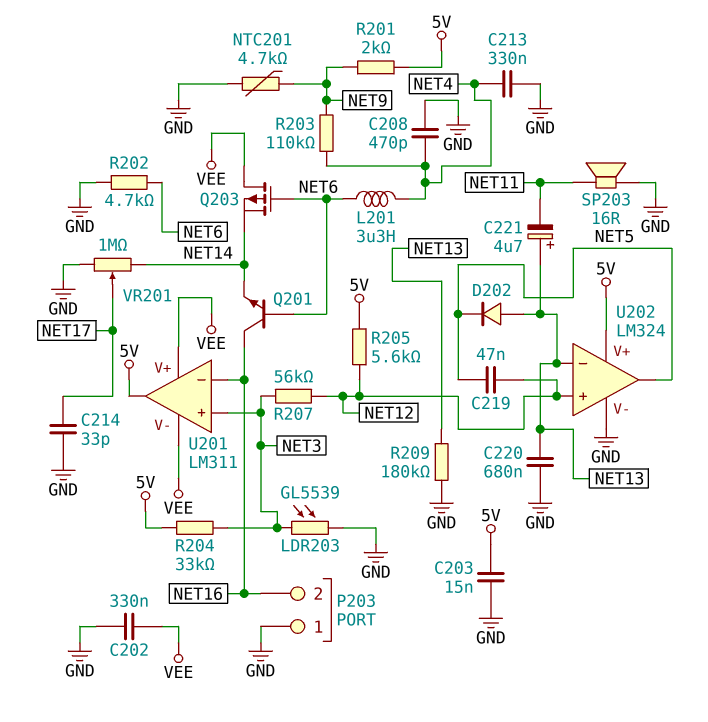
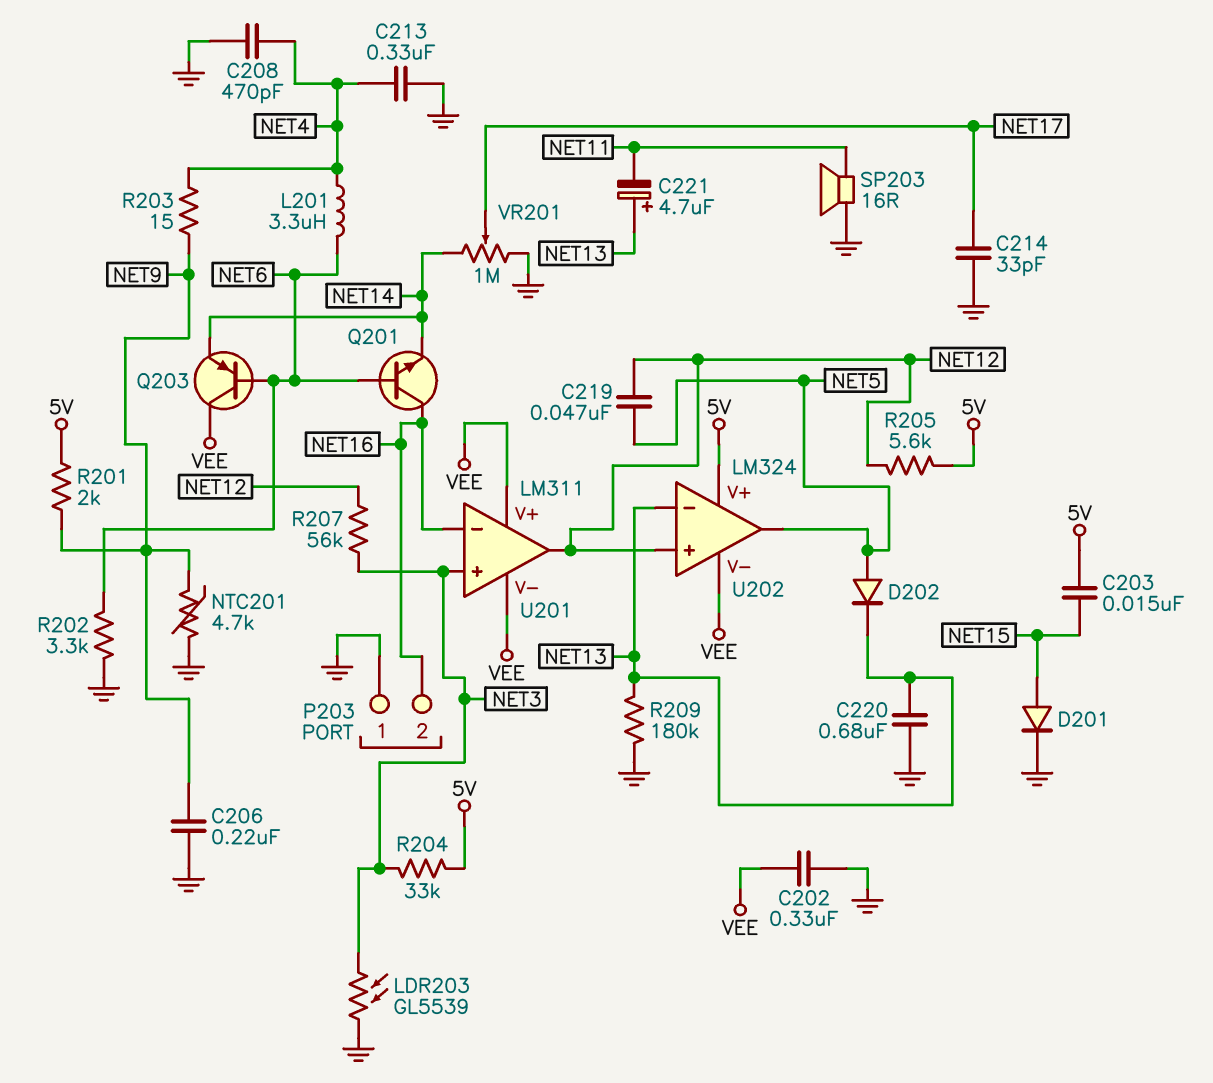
C203: 15nF (5V, GND) -> 15nF (5V, NET15)
C206: none -> 220nF (GND, NET9)
D201: none -> diode (A NET15, K GND)
D202: diode (A NET13, K NET5) -> diode (A NET5, K NET13)
Q203: PMOS (G NET6, D VEE, S NET14) -> PNP (B NET6, C VEE, E NET14)
R202: 4.7k (GND, NET6) -> 3.3k (GND, NET6)
R203: 110k (NET4, NET9) -> 15 (NET4, NET9)
U201 pin out: 5V -> NET12
U202 pin V-: GND -> VEE

